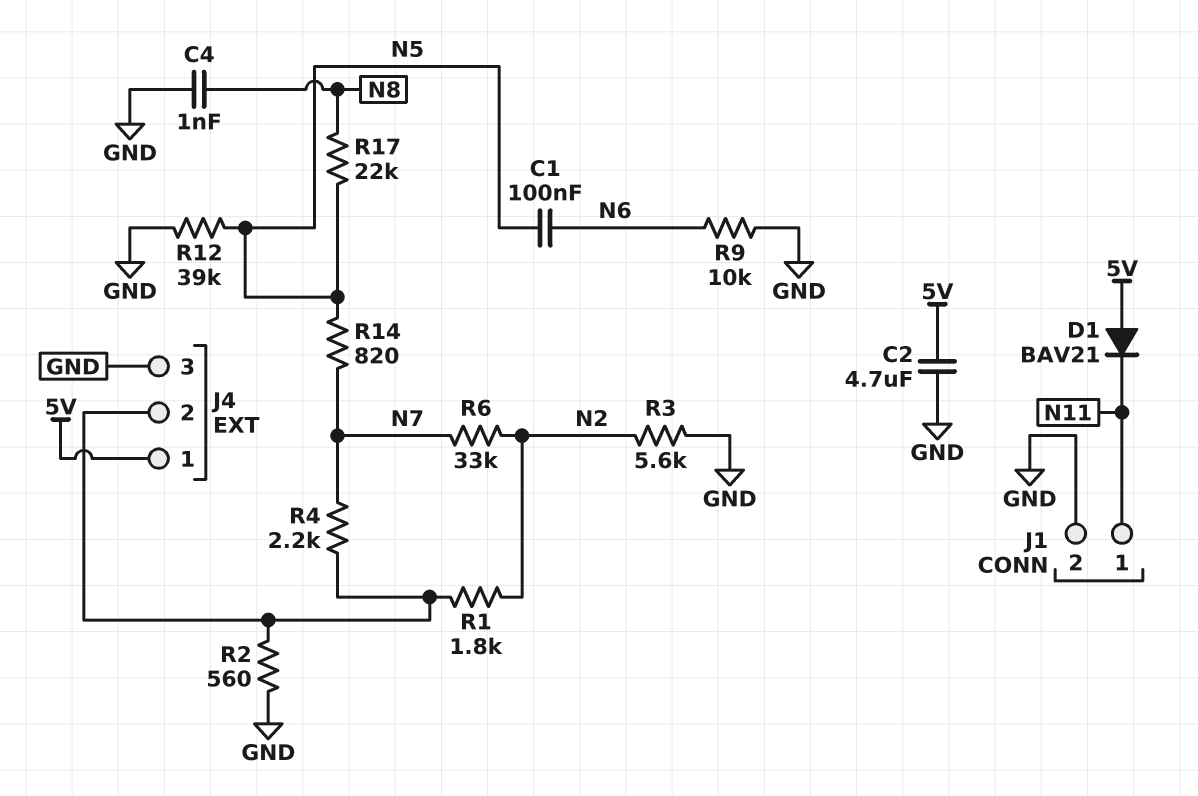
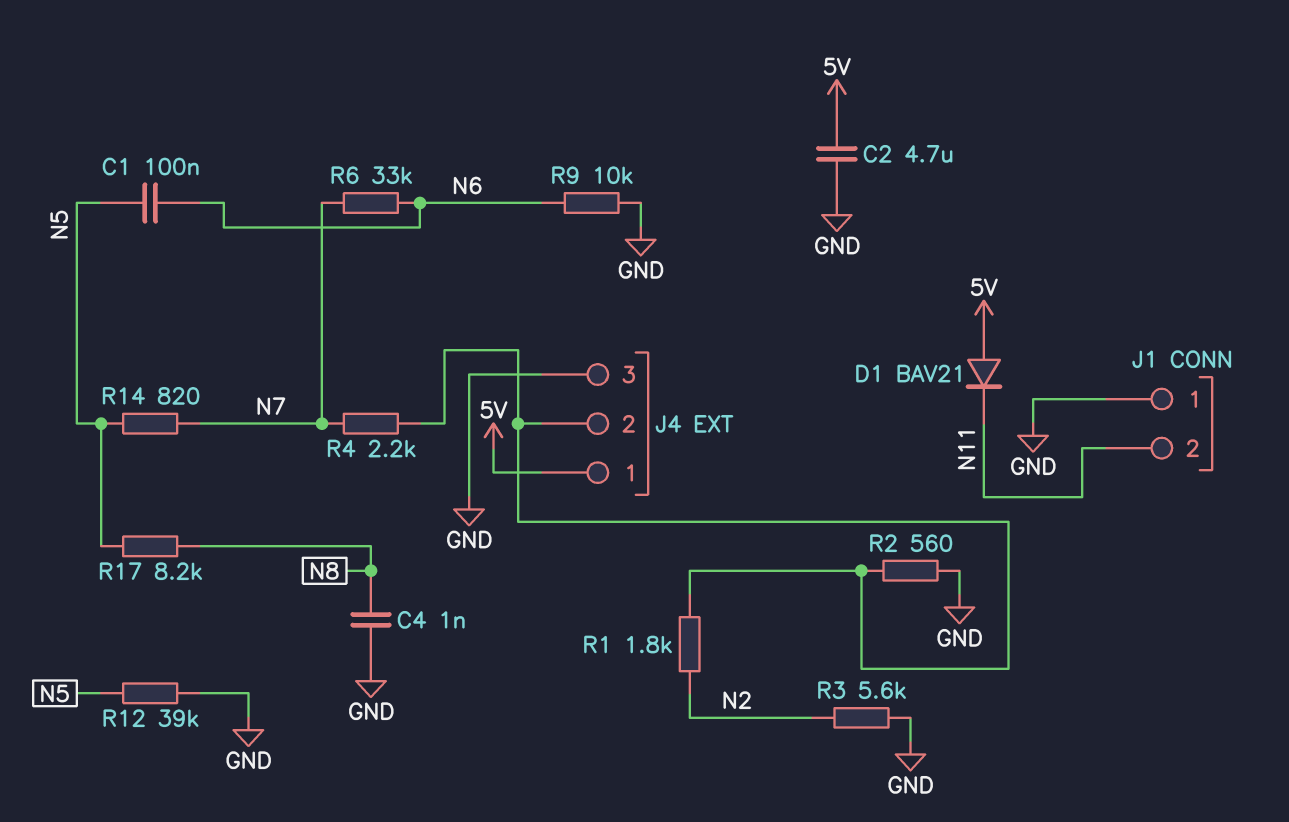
J1 pin 1: N11 -> GND
J1 pin 2: GND -> N11
R6: 33k (N2, N7) -> 33k (N6, N7)
R17: 22k (N5, N8) -> 8.2k (N5, N8)

